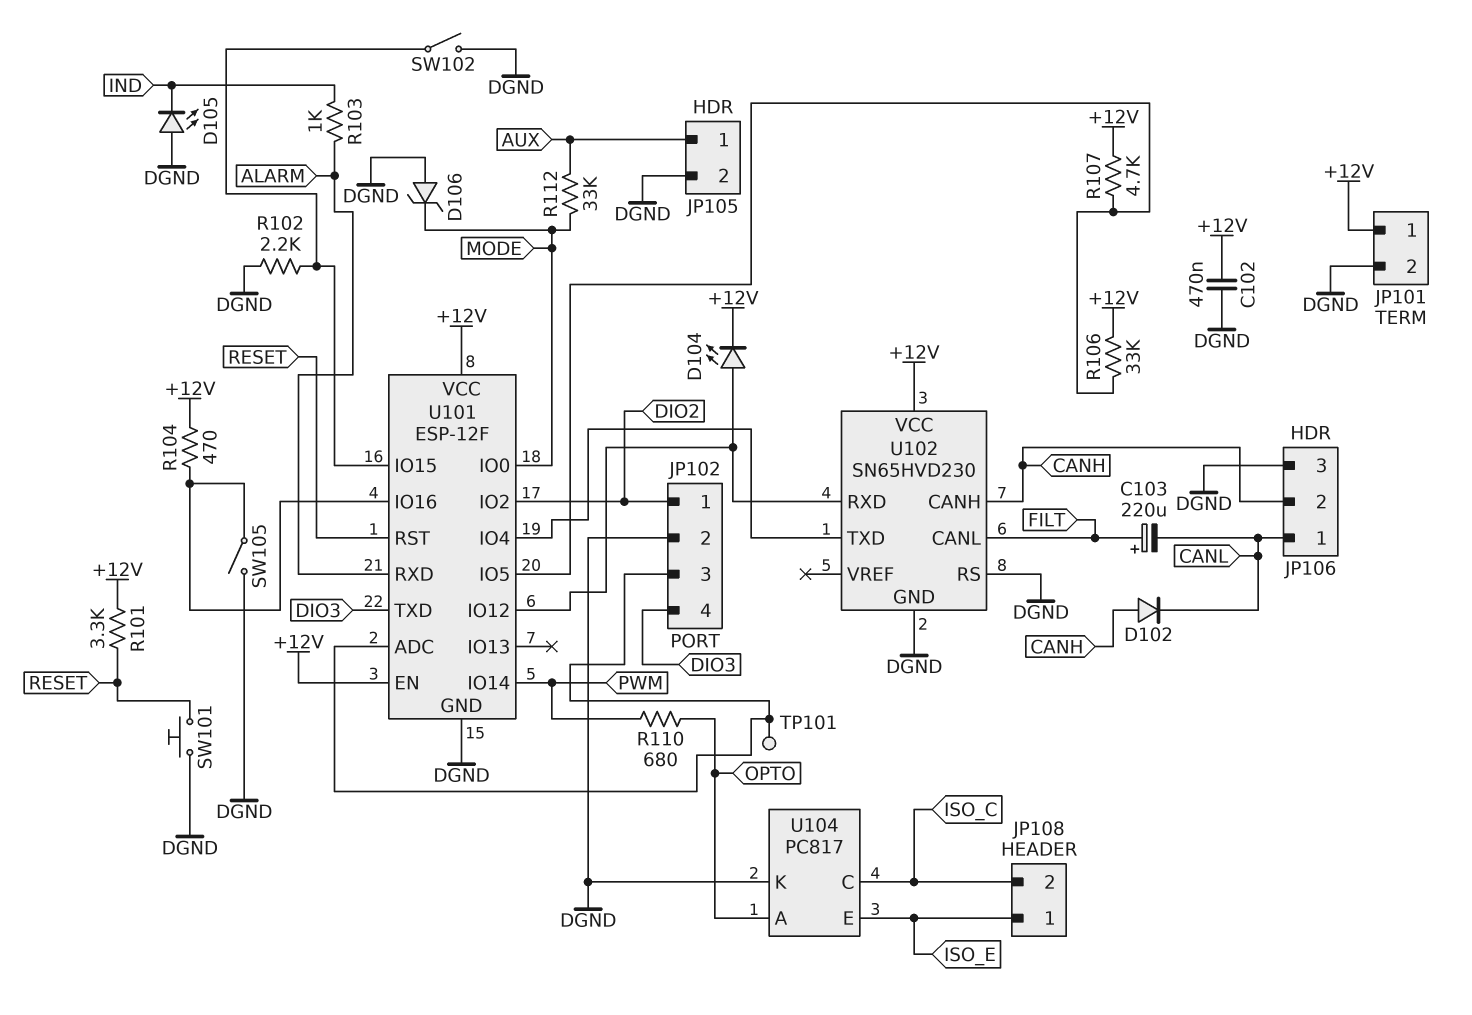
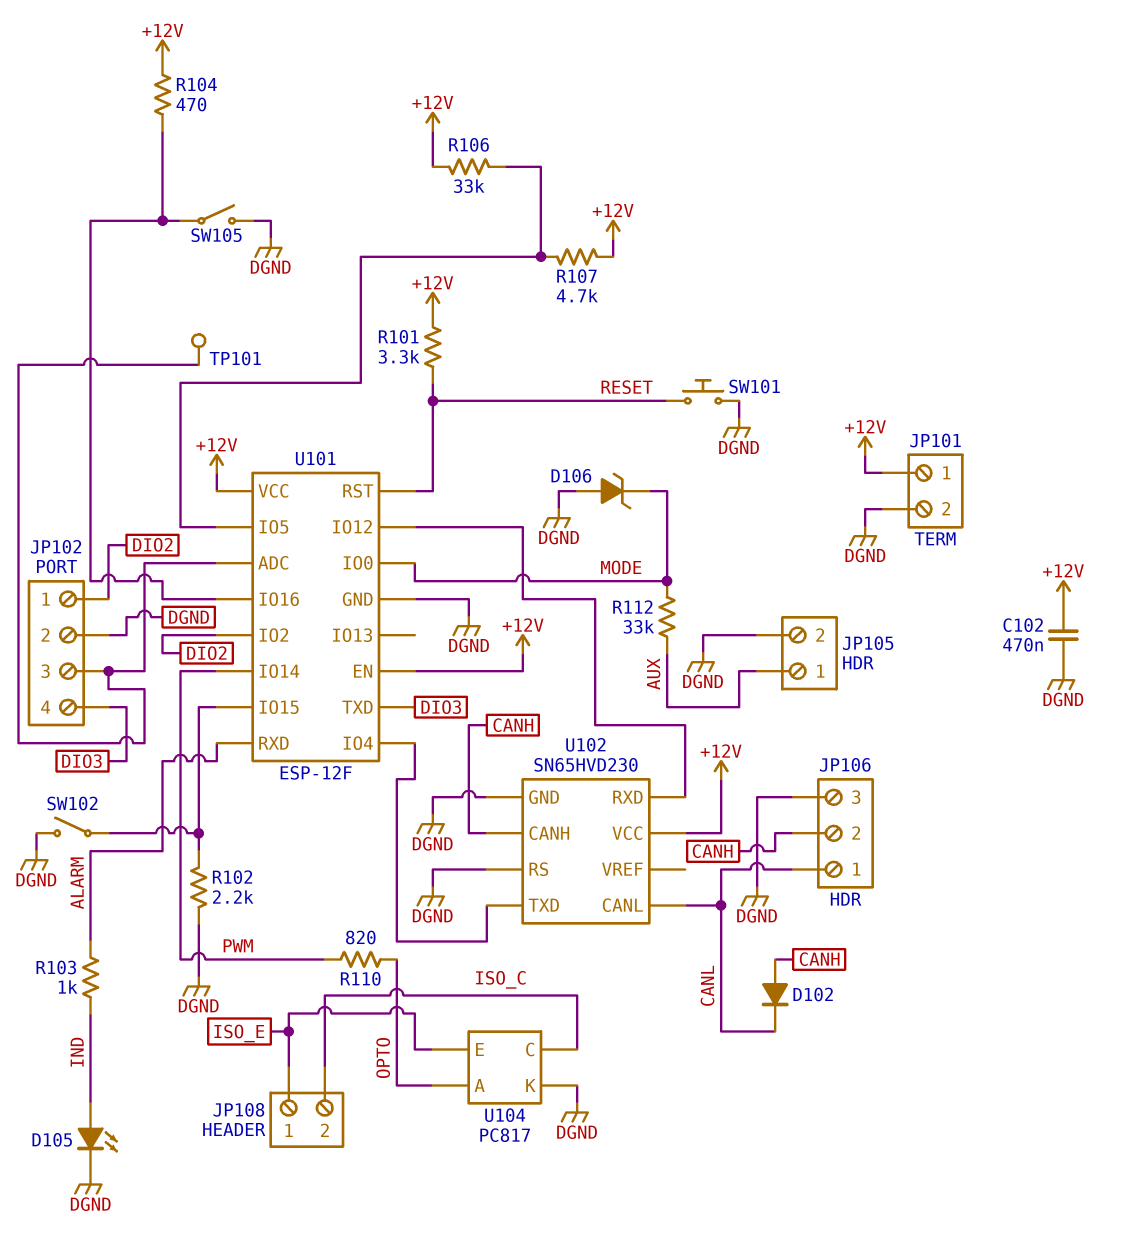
C103: 220uF (plus FILT, minus CANL) -> none
D104: LED (A U101/IO12, K +12V) -> none
D105: LED (A DGND, K IND) -> LED (A IND, K DGND)
R110: 680 (OPTO, PWM) -> 820 (OPTO, PWM)
U102 pin CANL: FILT -> CANL

